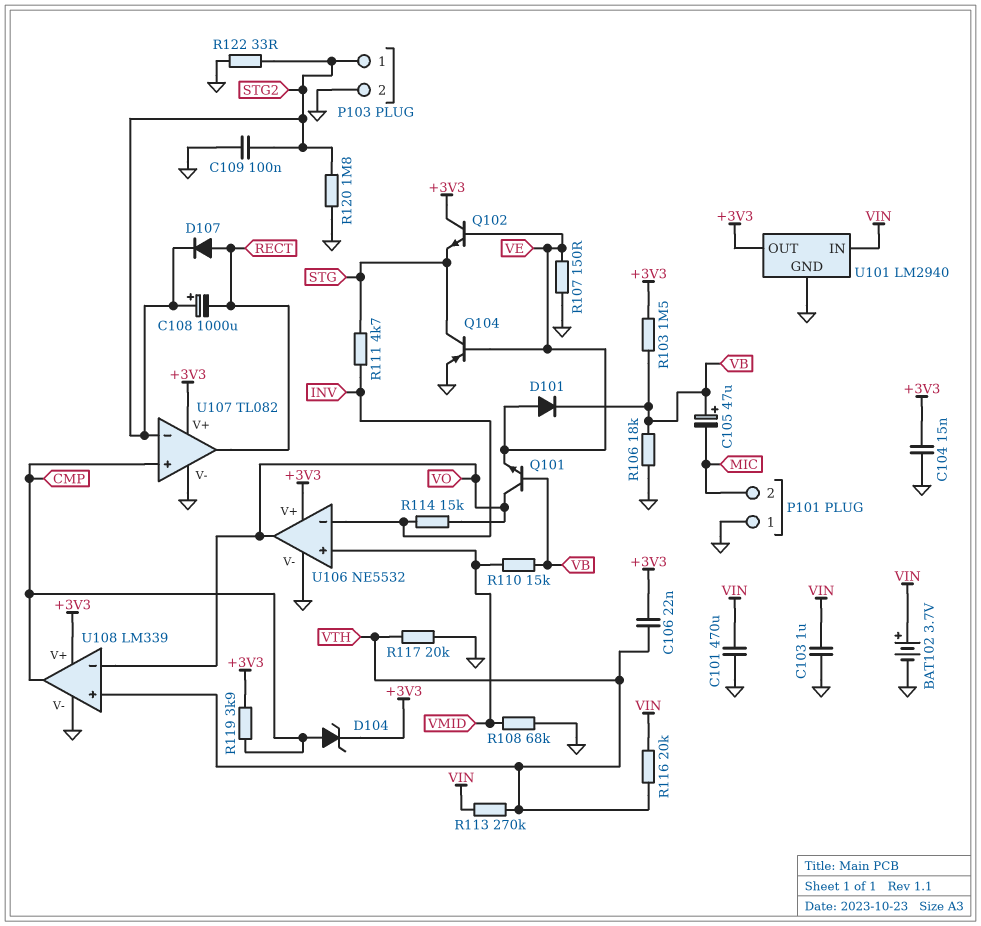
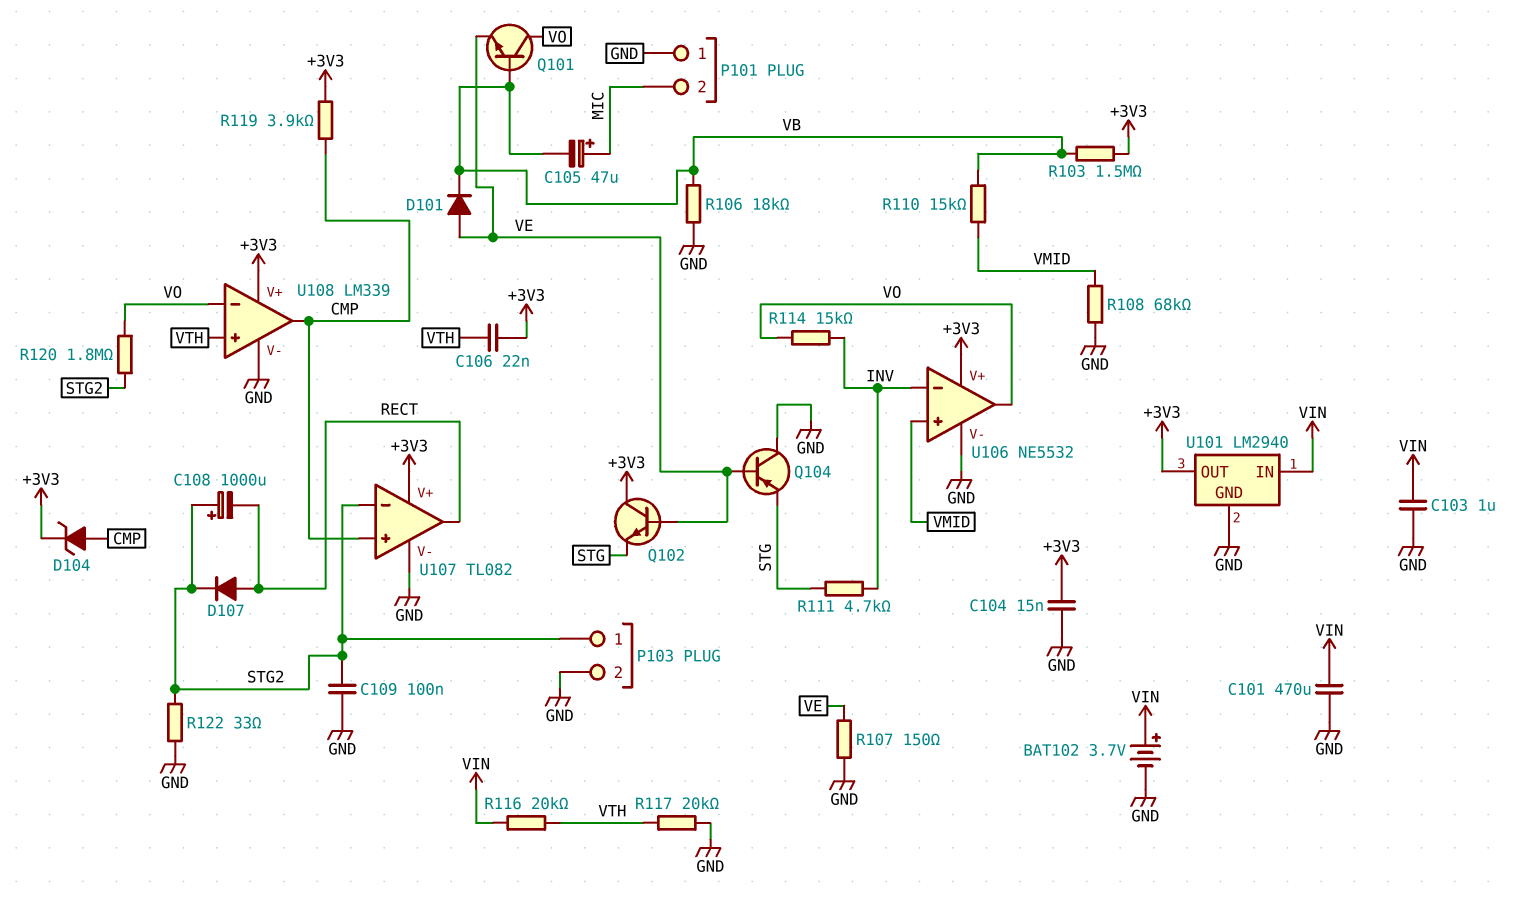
C105: 47uF (plus VB, minus MIC) -> 47uF (plus MIC, minus VB)
Q104: PNP (B VE, C STG, E GND) -> PNP (B VE, C GND, E STG)
R113: 270k (VIN, VTH) -> none
R120: 1.8M (GND, STG2) -> 1.8M (STG2, VO)

